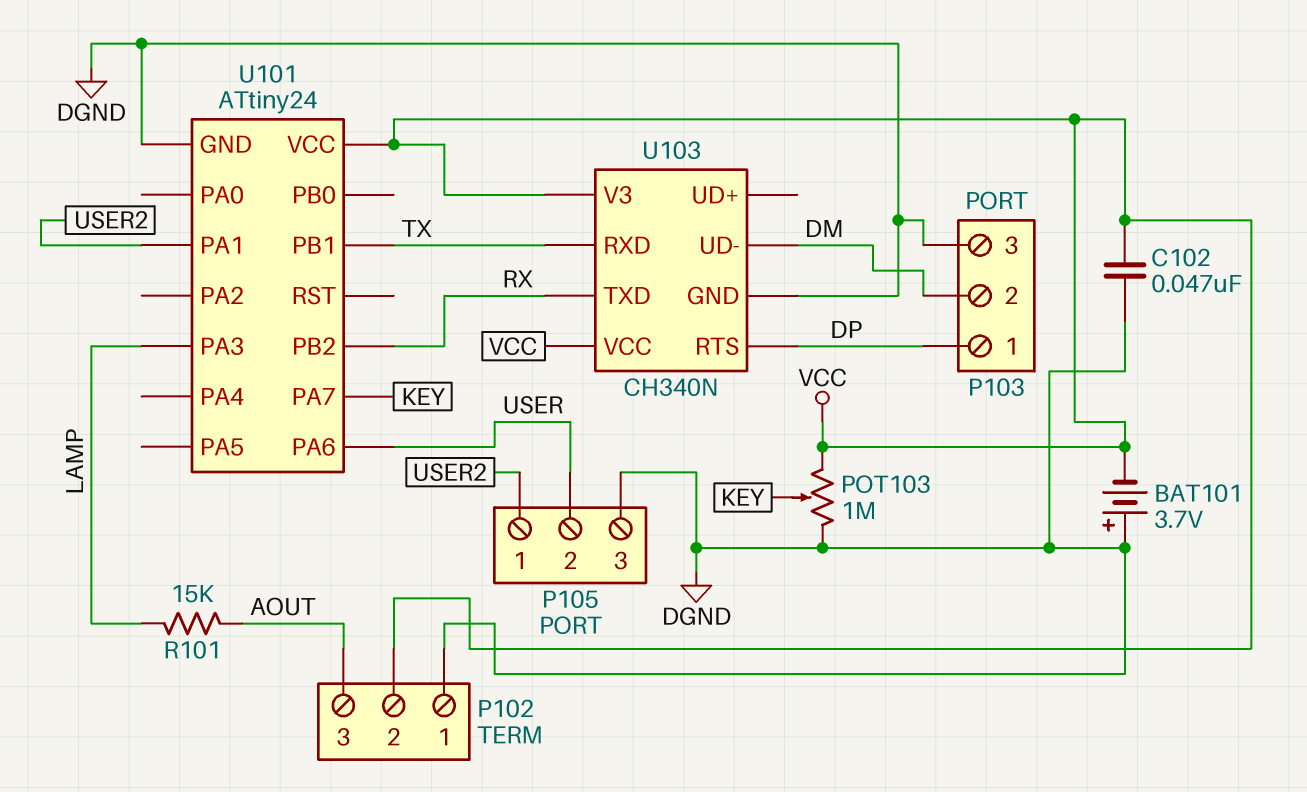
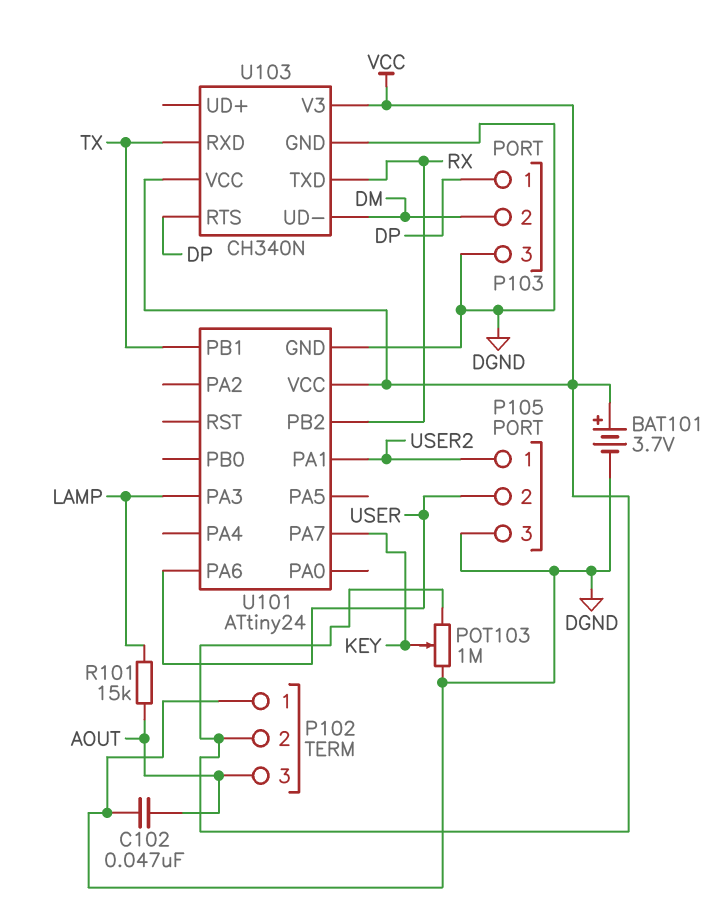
BAT101: 3.7V (plus DGND, minus VCC) -> 3.7V (plus VCC, minus DGND)
C102: 47nF (DGND, VCC) -> 47nF (AOUT, DGND)

